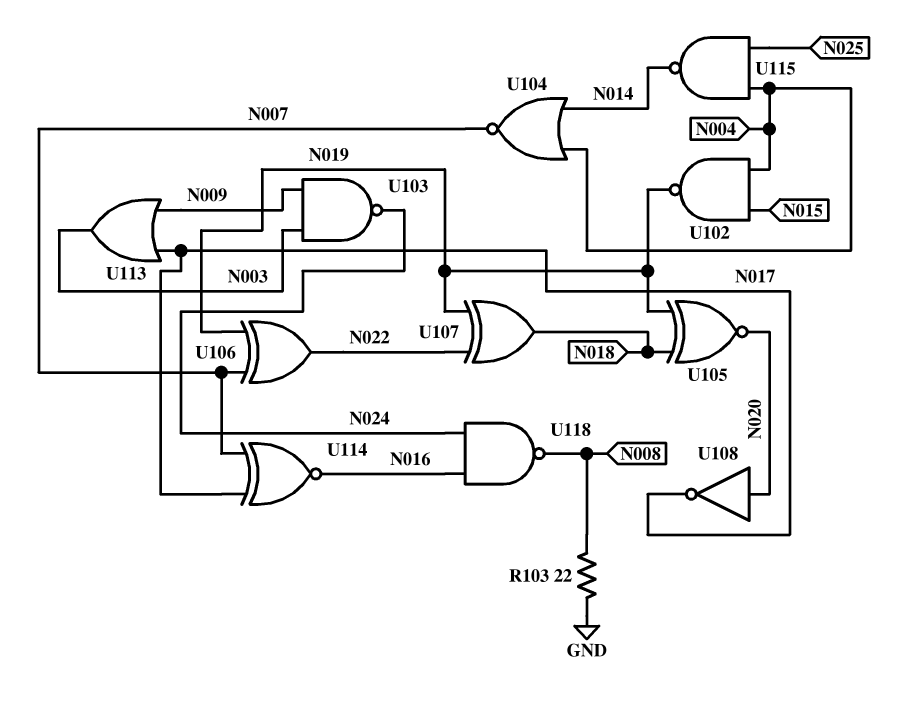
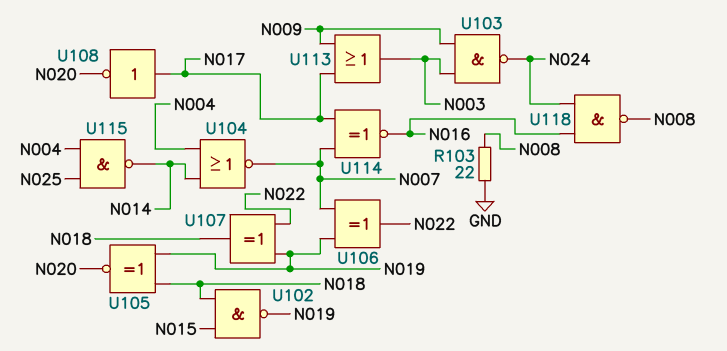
U102: NAND (in N004, in N015, out N019) -> NAND (in N015, in N018, out N019)
U108: NOT (in N020, out N017) -> NOT (in N017, out N020)

